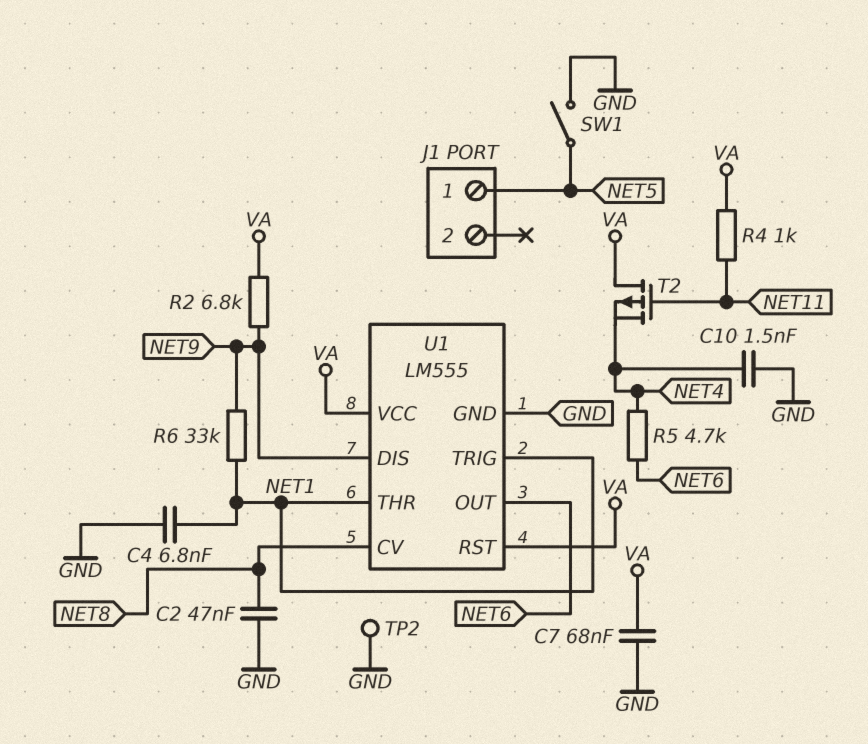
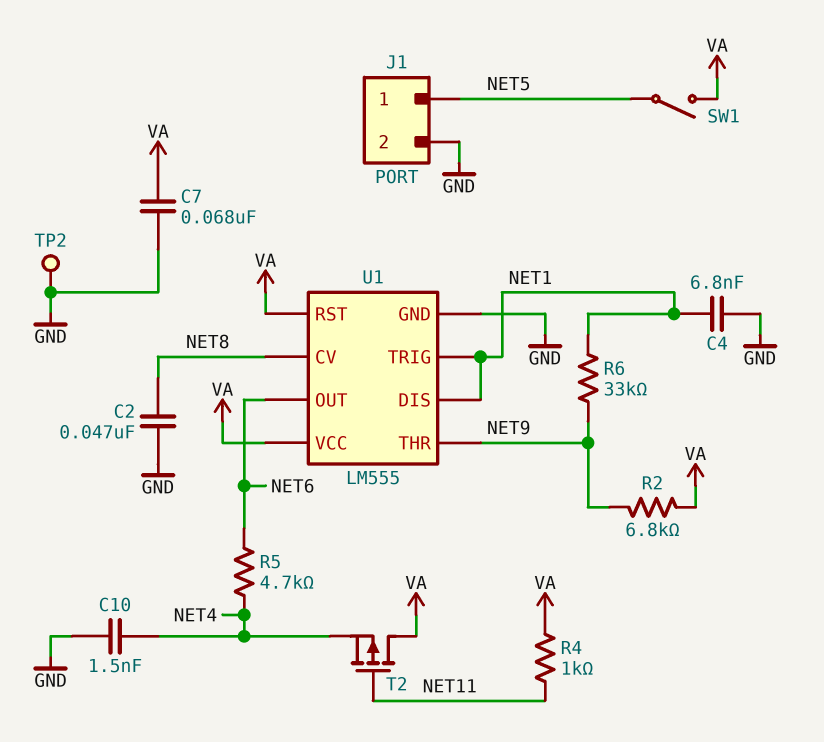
J1 pin 2: none -> GND
SW1: switch (GND, NET5) -> switch (NET5, VA)
U1 pin DIS: NET9 -> NET1
U1 pin THR: NET1 -> NET9

